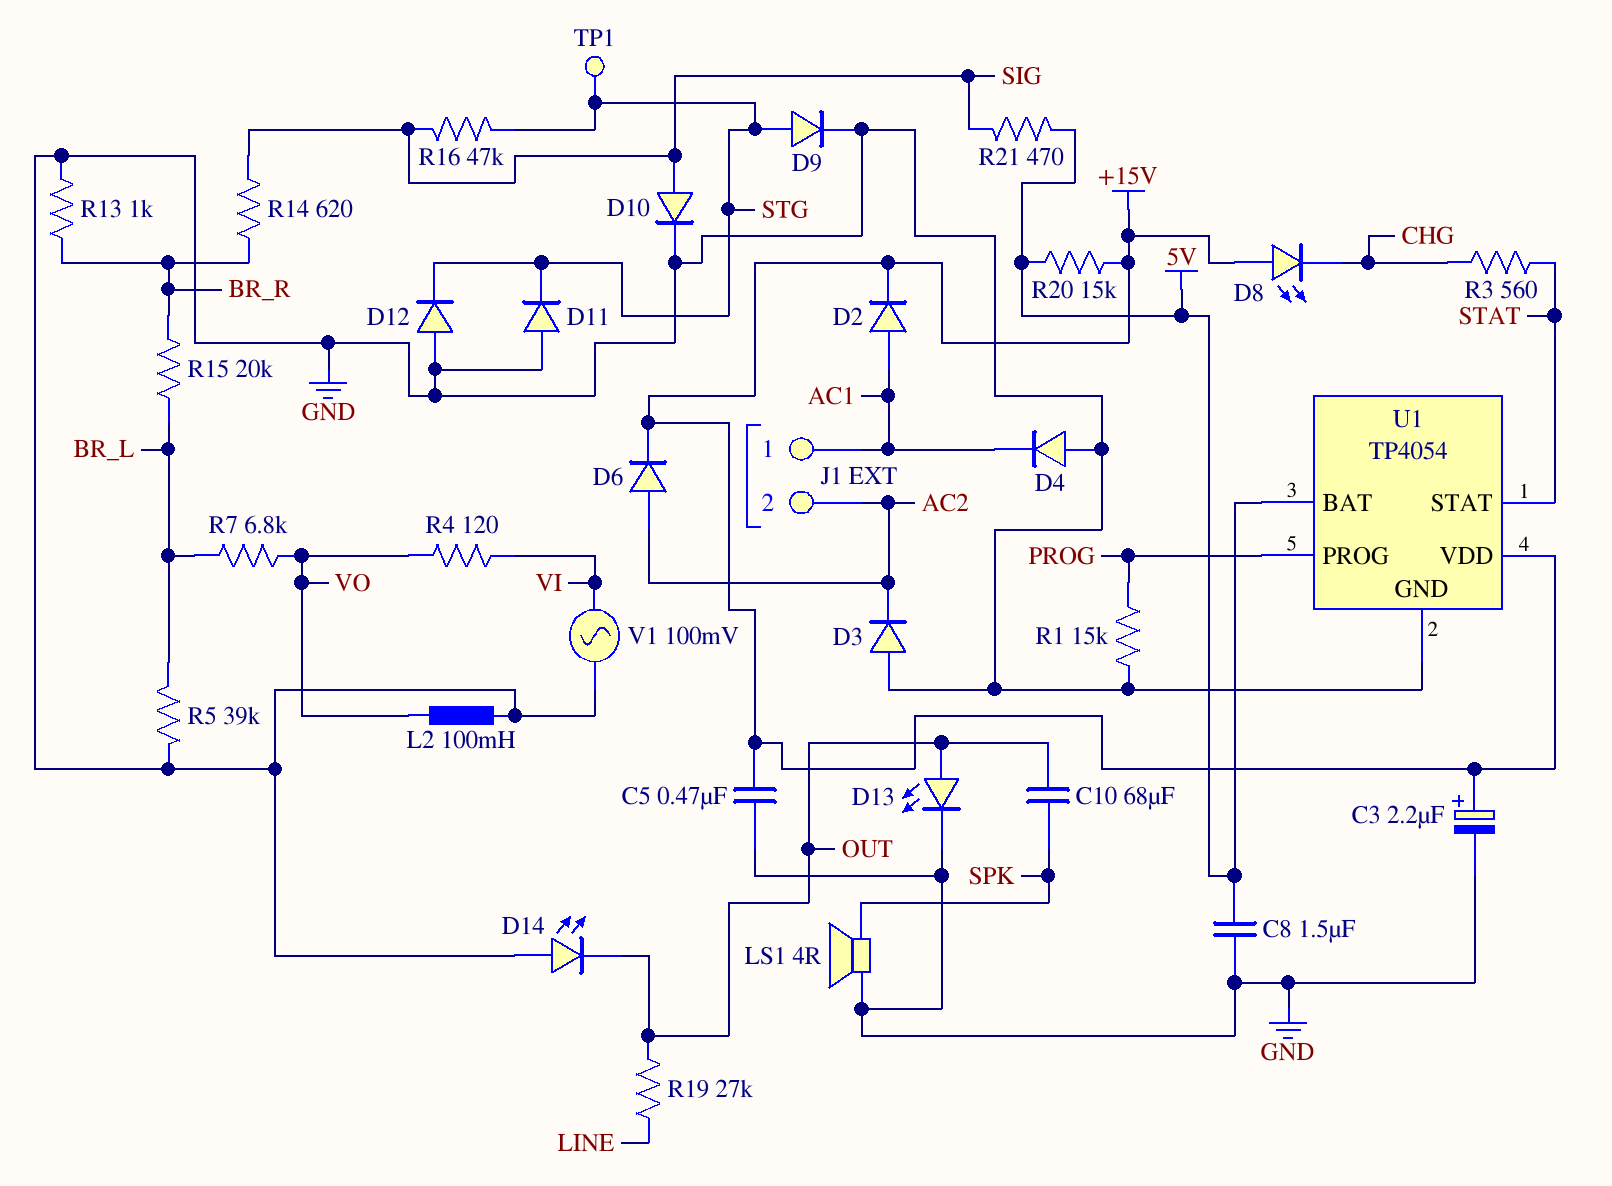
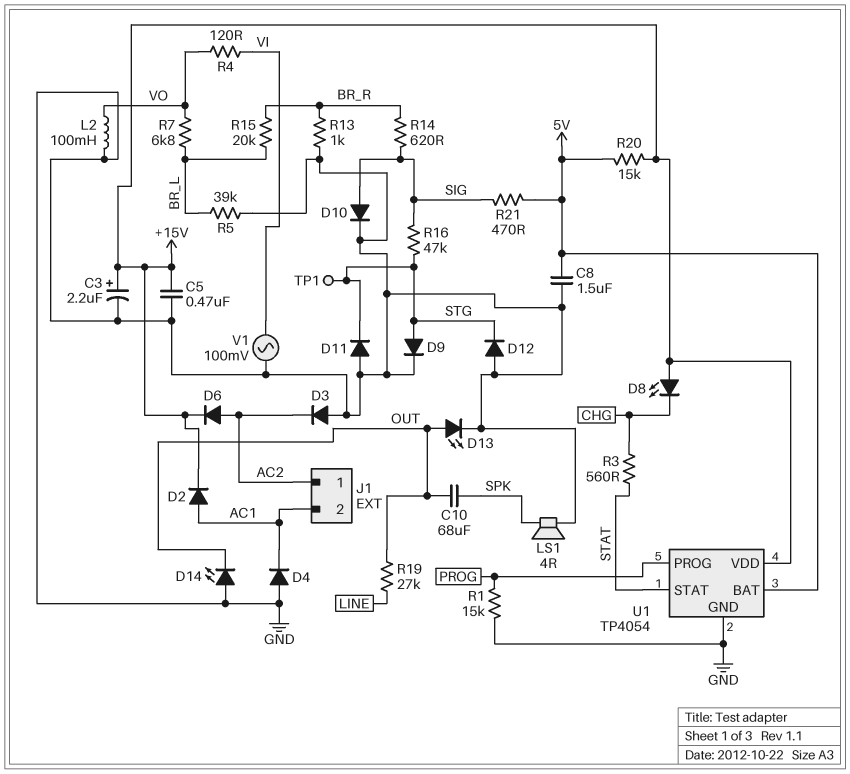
J1 pin 1: AC1 -> AC2
J1 pin 2: AC2 -> AC1

